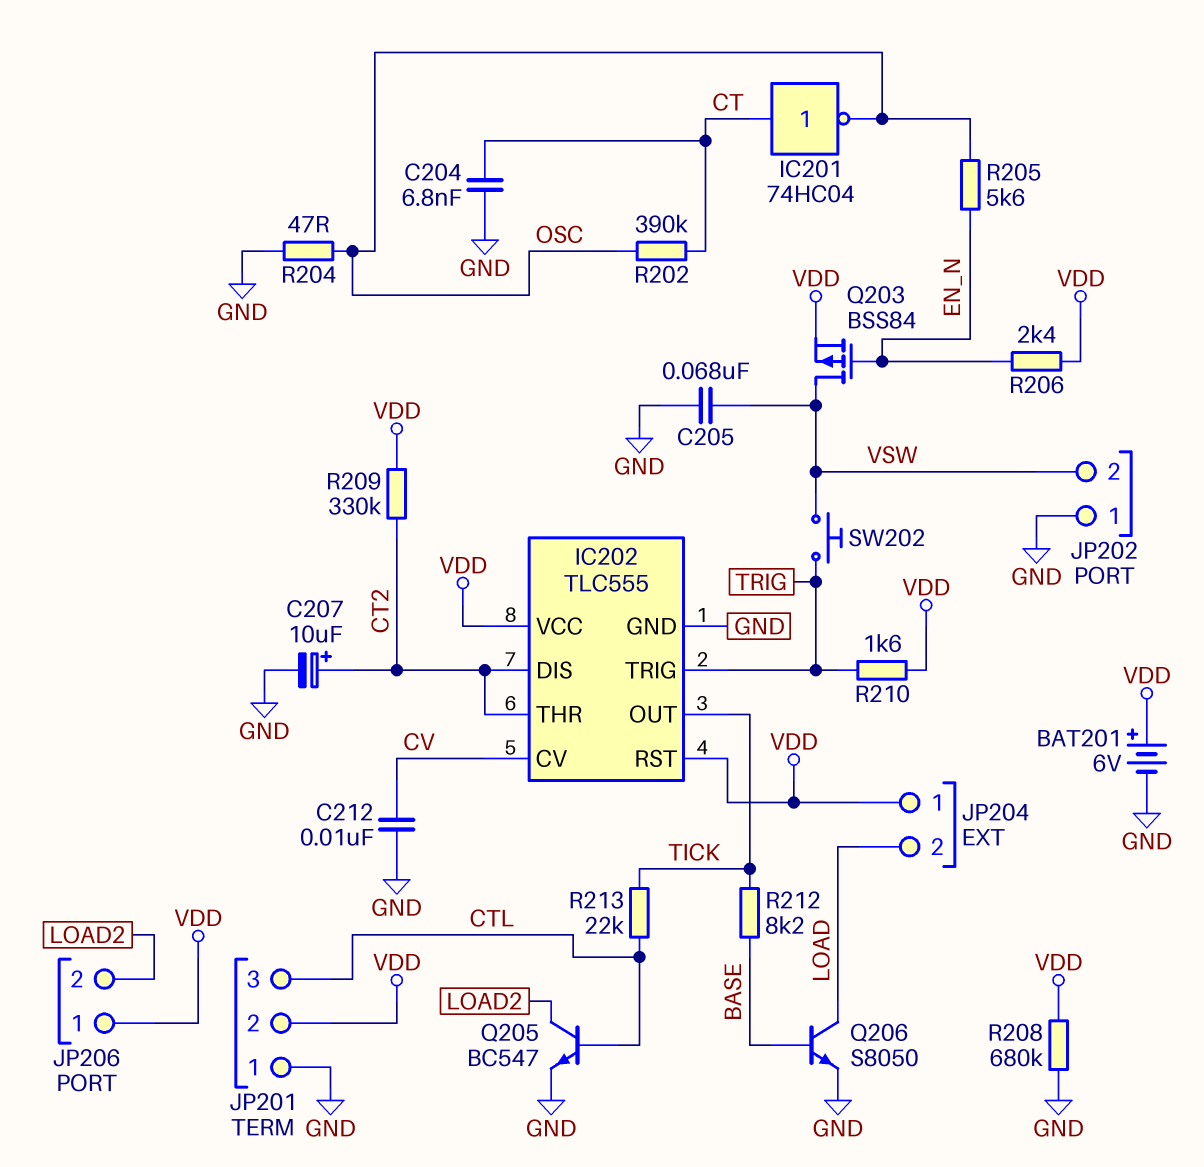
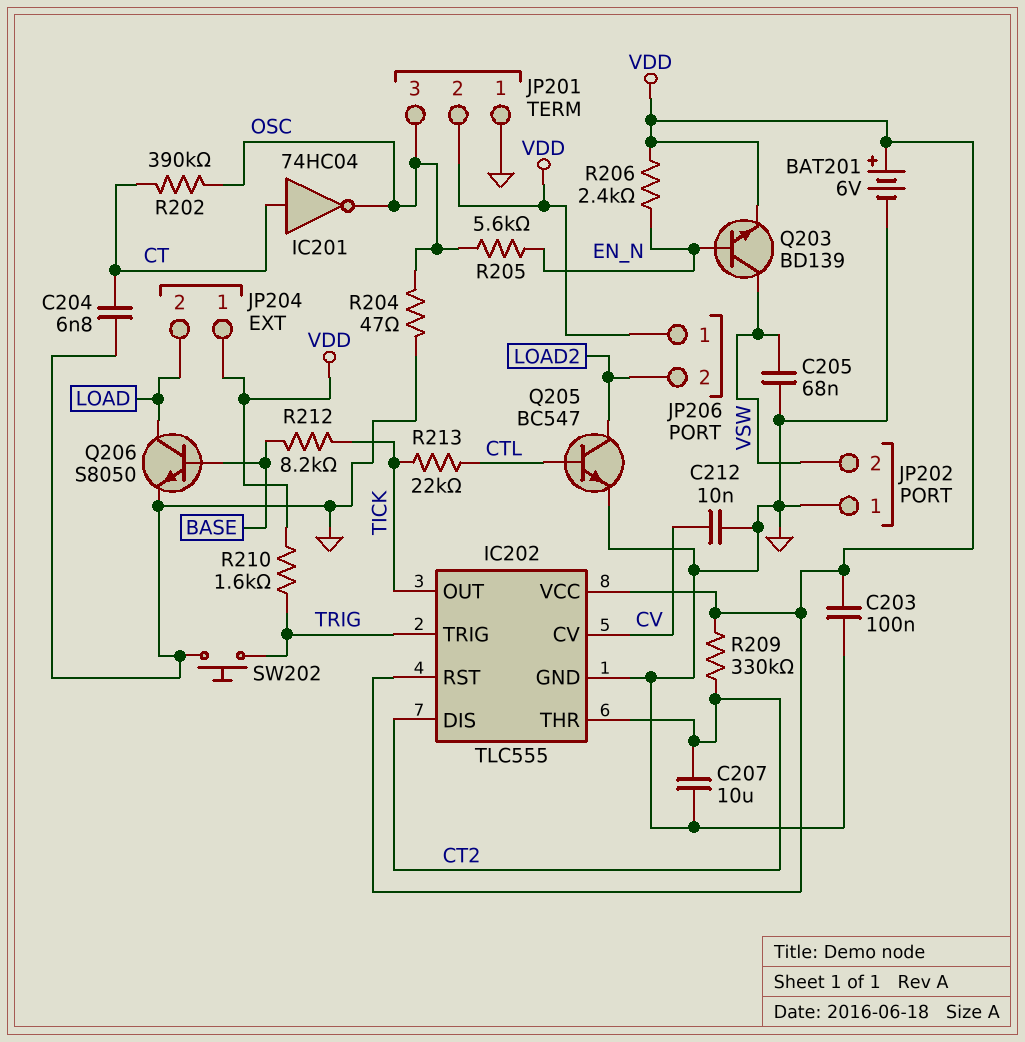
C203: none -> 100nF (GND, VDD)
C207: 10uF (plus CT2, minus GND) -> 10uF (CT2, GND)
JP201 pin 3: CTL -> OSC
Q203: PMOS BSS84 (G EN_N, D VSW, S VDD) -> NPN BD139 (B EN_N, C VSW, E VDD)
R208: 680k (GND, VDD) -> none
SW202: button (TRIG, VSW) -> button (GND, TRIG)

